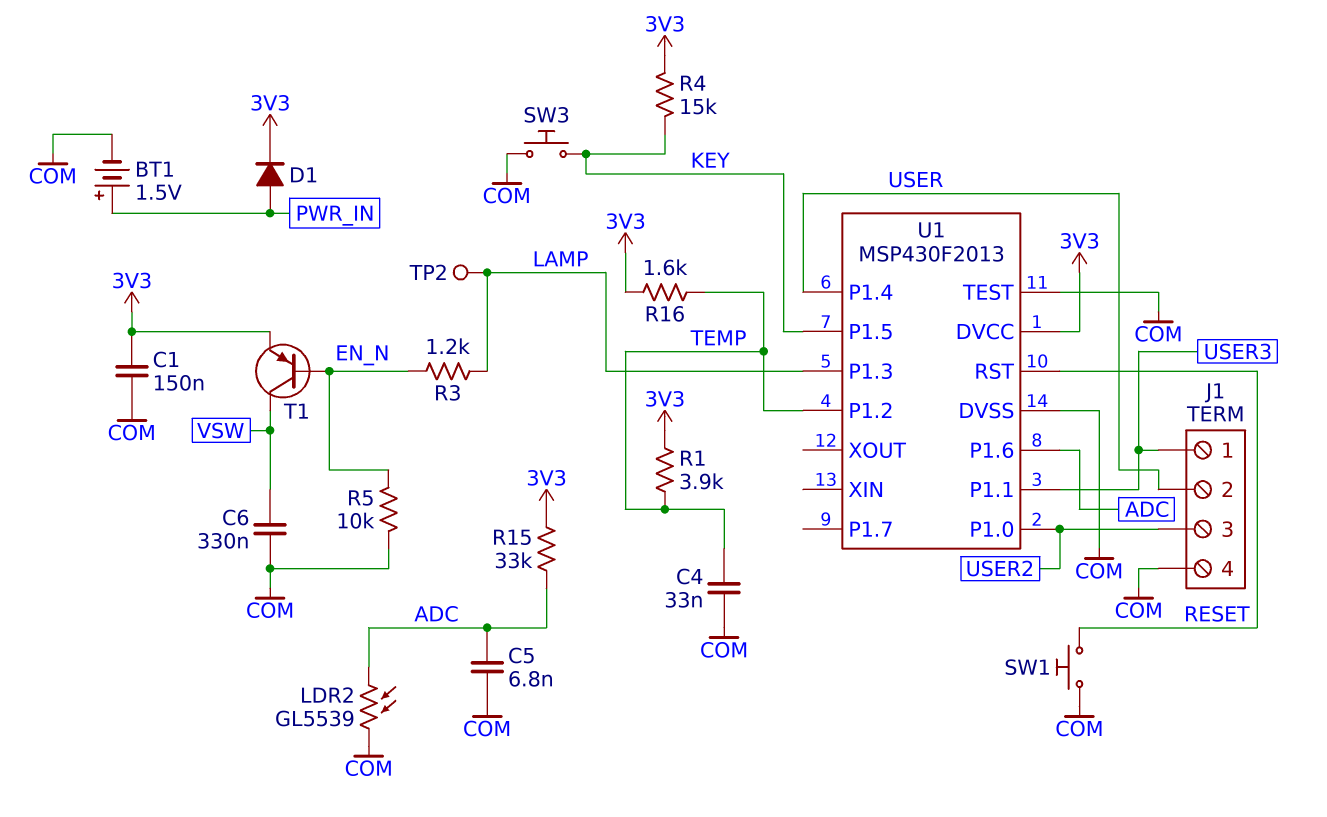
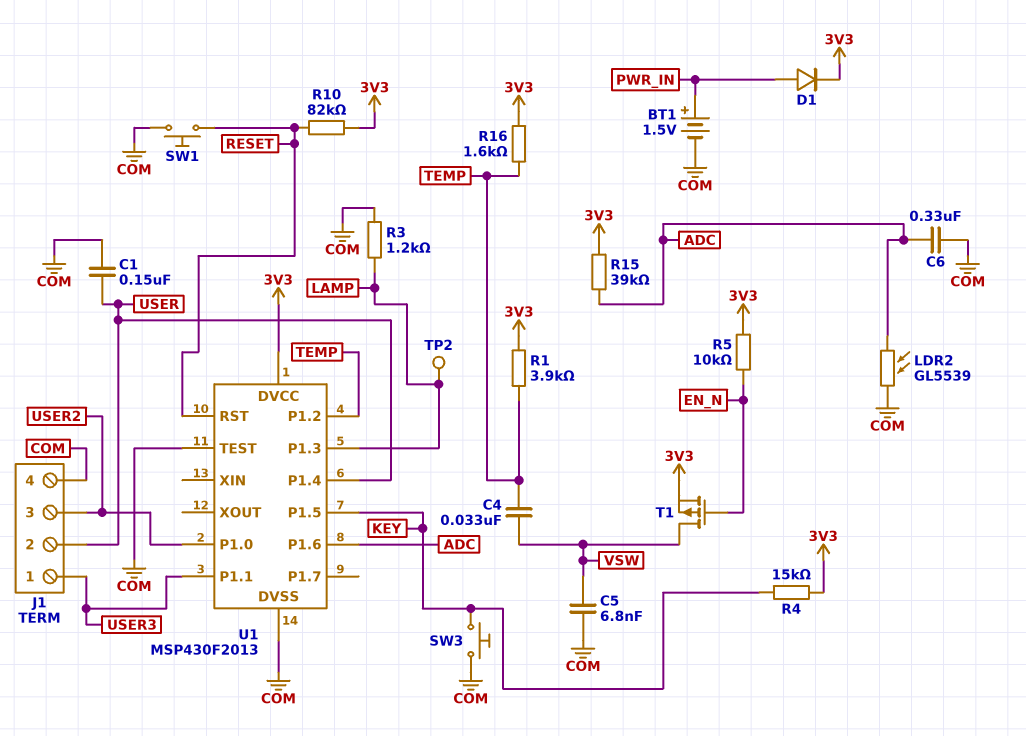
C1: 150nF (3V3, COM) -> 150nF (COM, USER)
C4: 33nF (COM, TEMP) -> 33nF (TEMP, VSW)
C5: 6.8nF (ADC, COM) -> 6.8nF (COM, VSW)
C6: 330nF (COM, VSW) -> 330nF (ADC, COM)
R3: 1.2k (EN_N, LAMP) -> 1.2k (COM, LAMP)
R5: 10k (COM, EN_N) -> 10k (3V3, EN_N)
R10: none -> 82k (3V3, RESET)
R15: 33k (3V3, ADC) -> 39k (3V3, ADC)
T1: PNP (B EN_N, C VSW, E 3V3) -> PMOS (G EN_N, D VSW, S 3V3)

